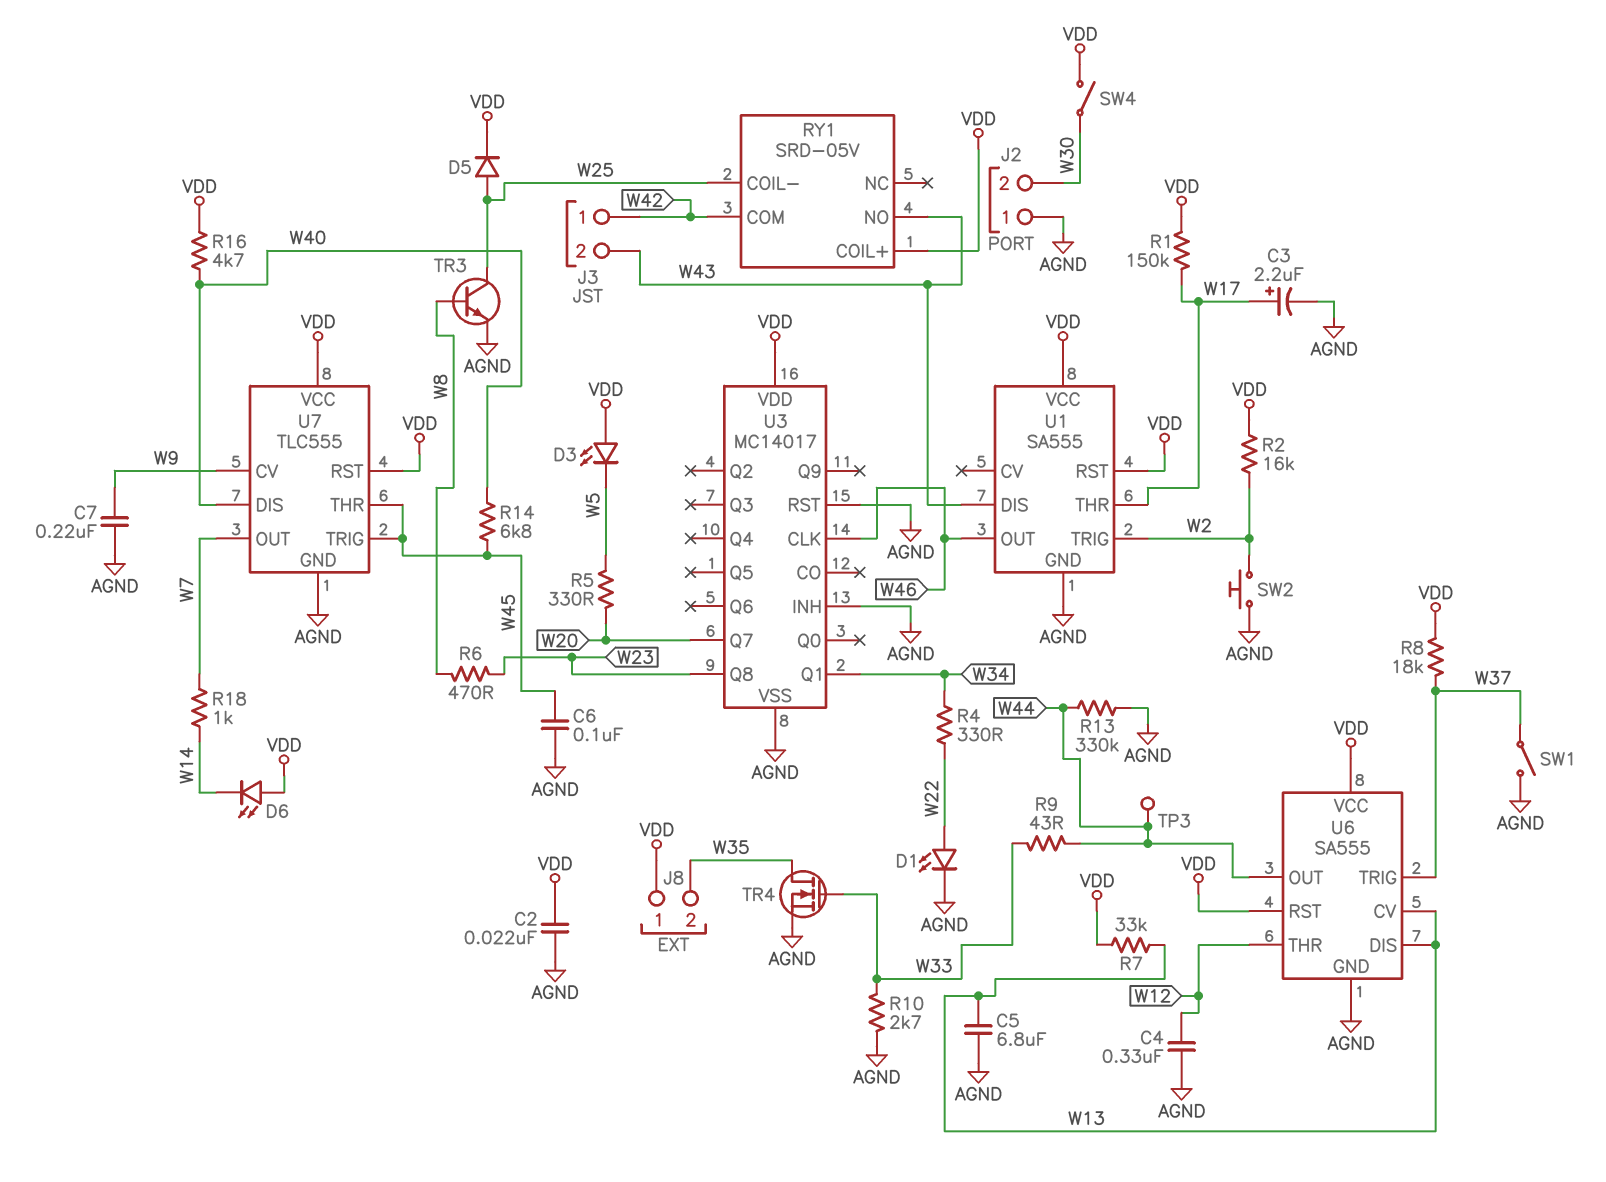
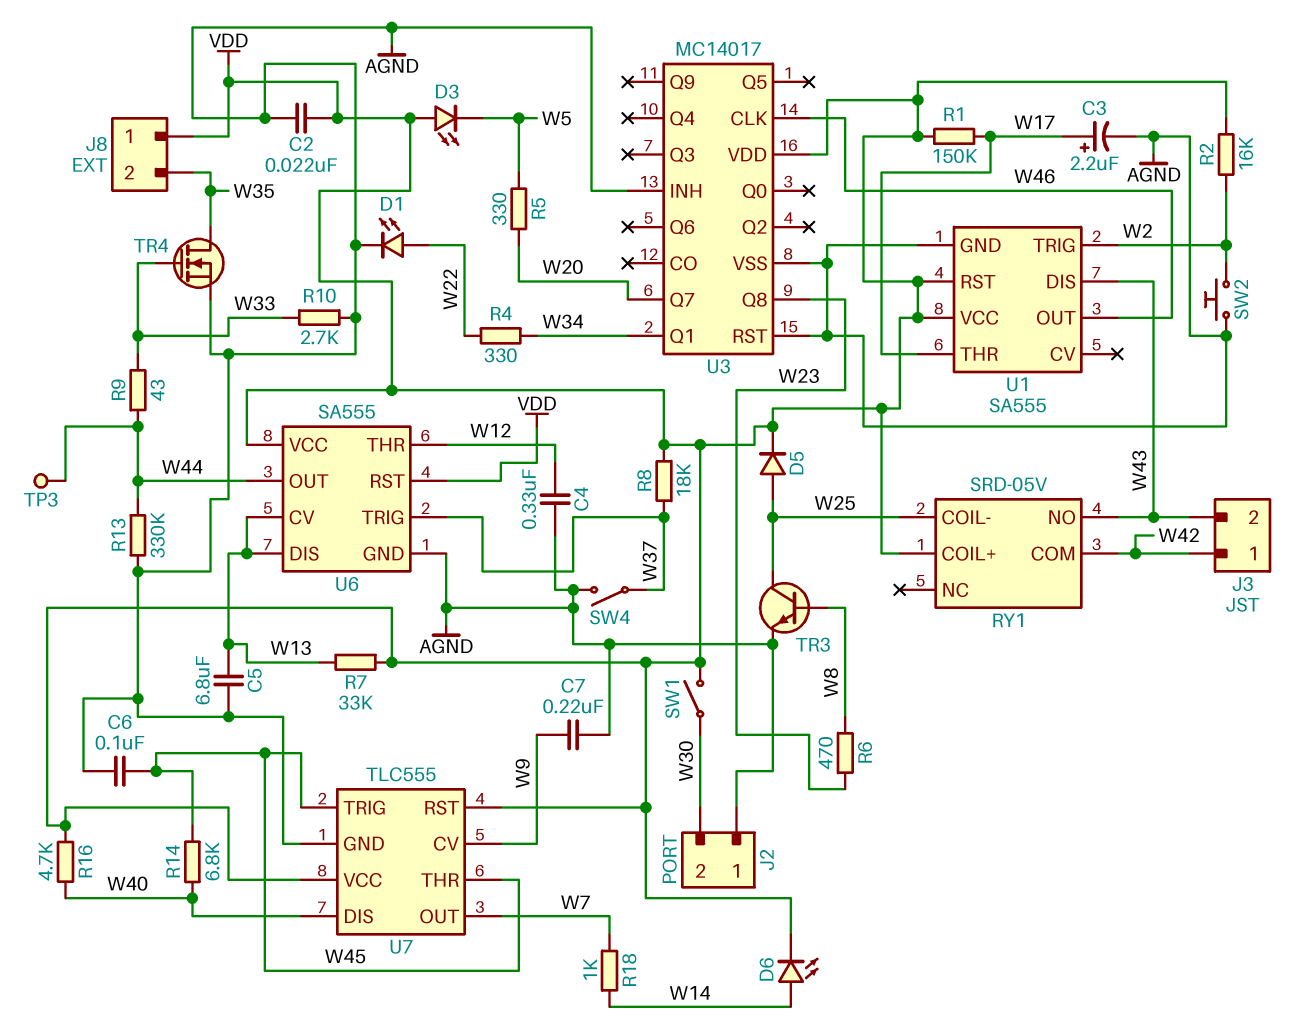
D6: LED (A VDD, K W14) -> LED (A W14, K VDD)
SW1: switch (AGND, W37) -> switch (VDD, W30)
SW4: switch (VDD, W30) -> switch (AGND, W37)

